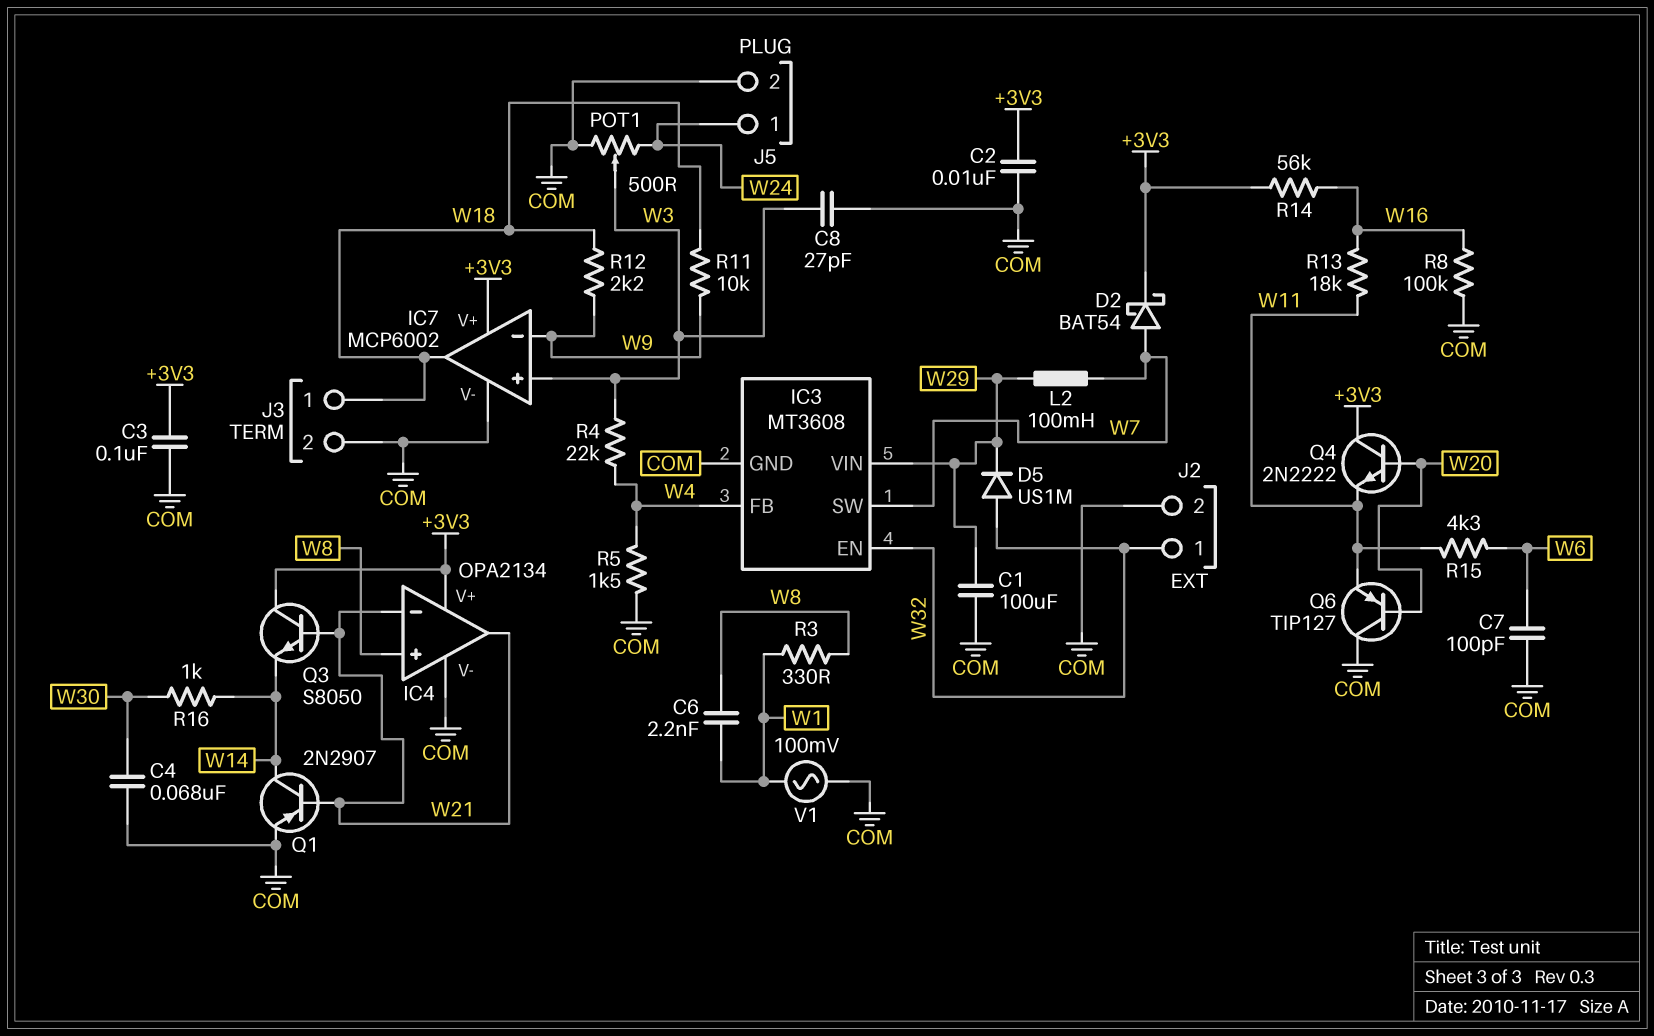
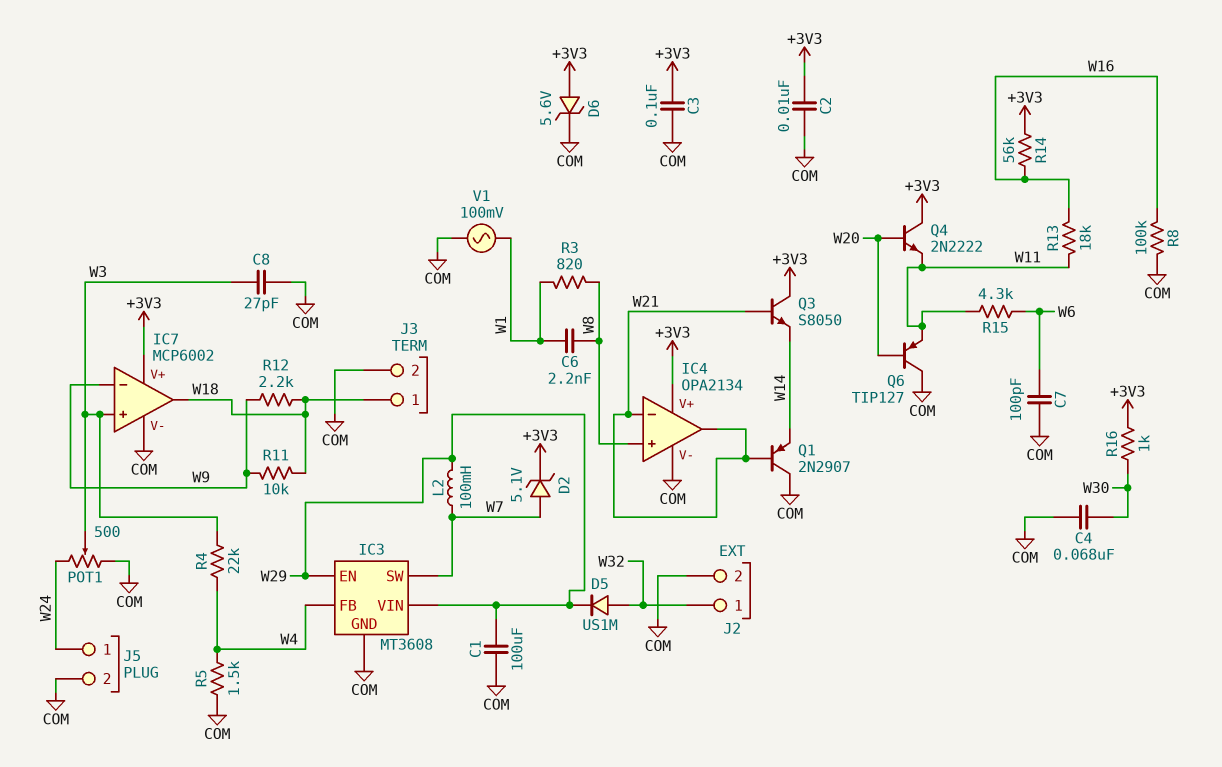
D2: schottky BAT54 (A W7, K +3V3) -> zener 5.1V (A W7, K +3V3)
D6: none -> zener 5.6V (A +3V3, K COM)
IC3 pin EN: W32 -> W29
Q1: PNP 2N2907 (B W21, C W14, E COM) -> PNP 2N2907 (B W21, C COM, E W14)
R3: 330 (W1, W8) -> 820 (W1, W8)
R16: 1k (W14, W30) -> 1k (+3V3, W30)

